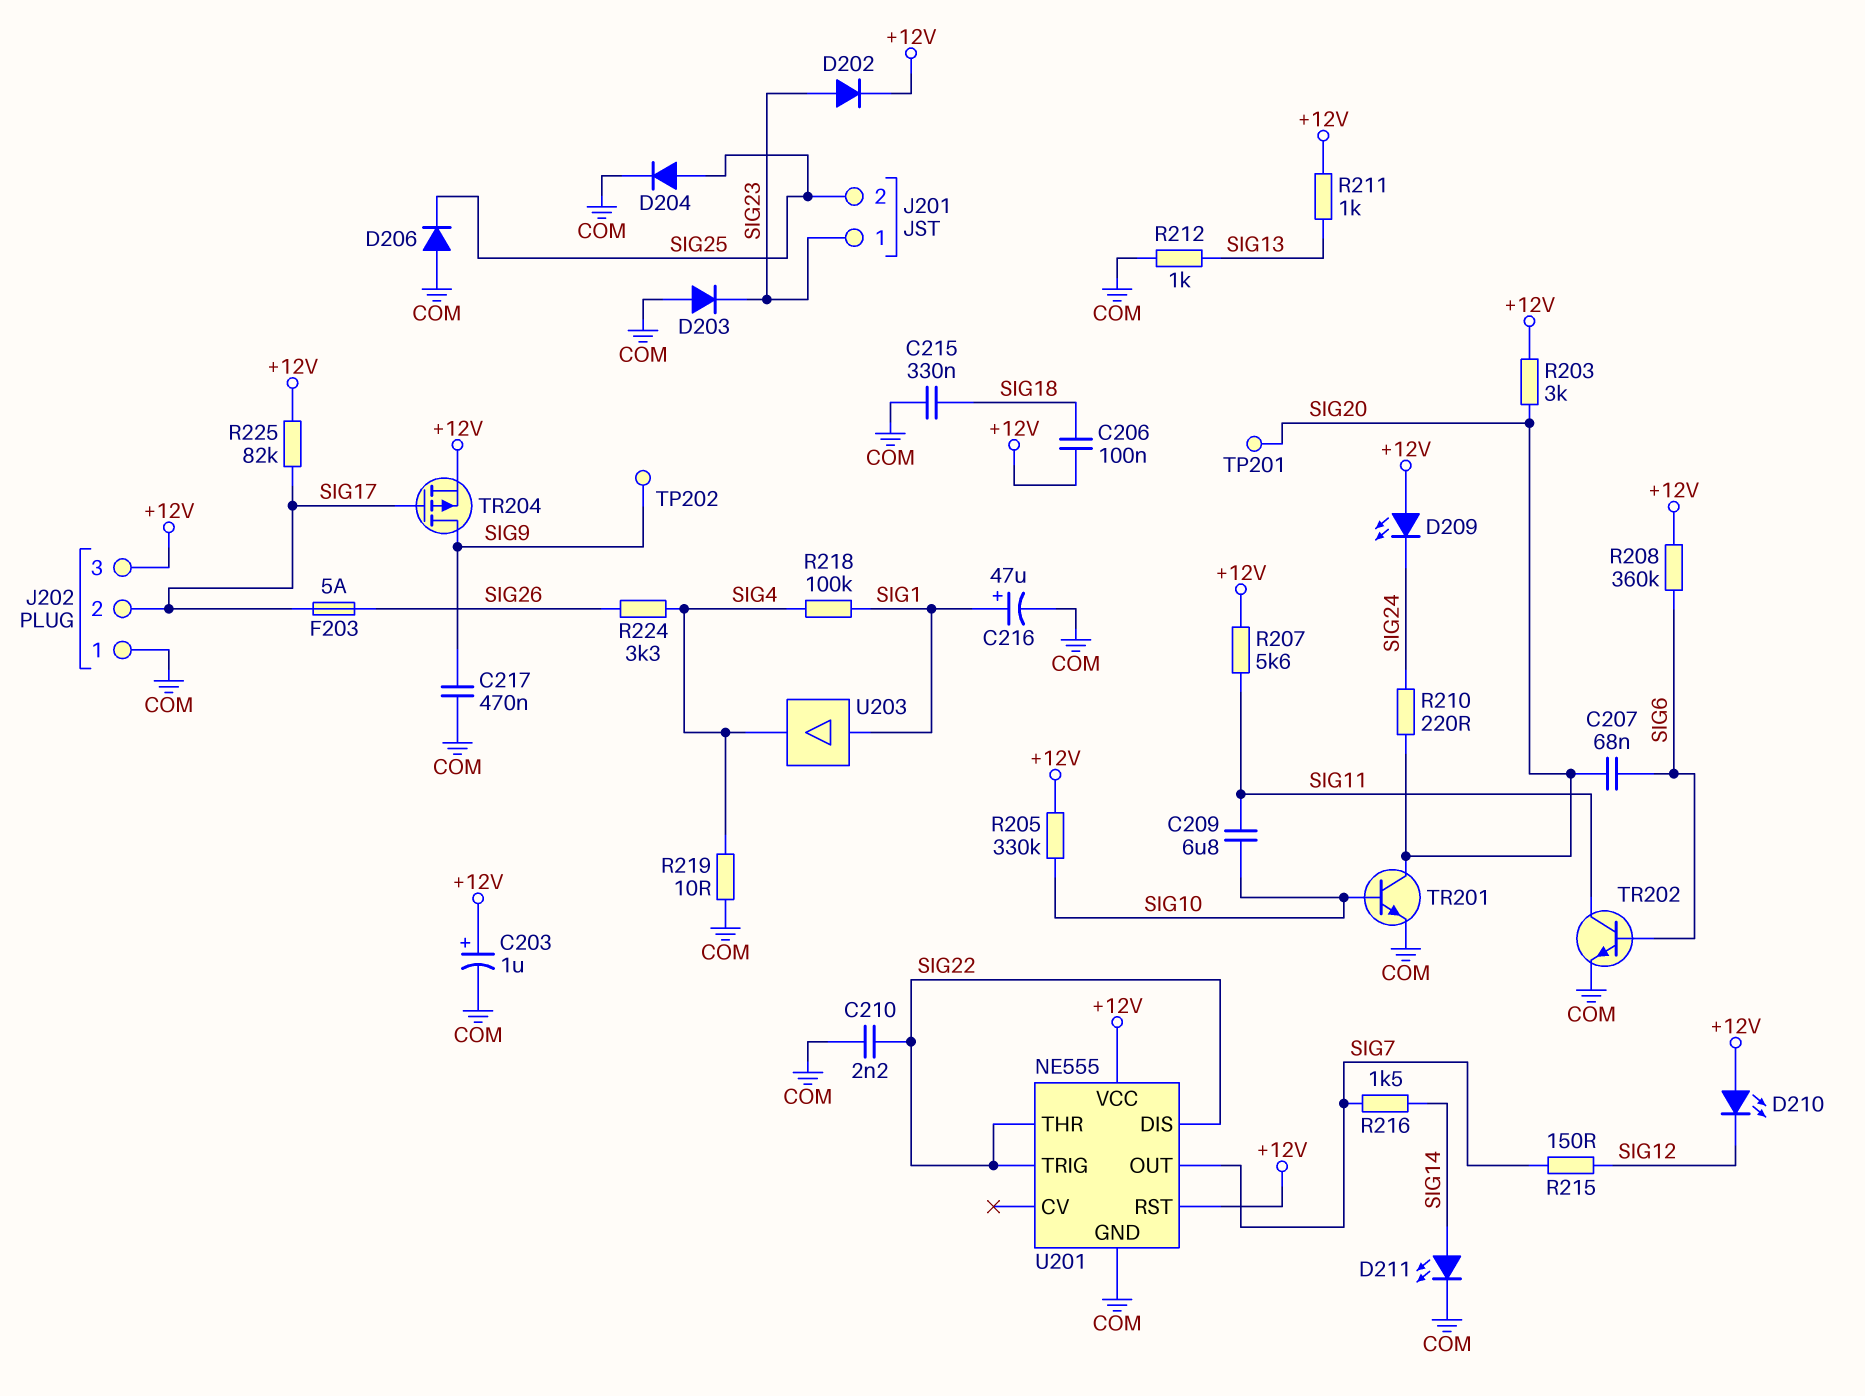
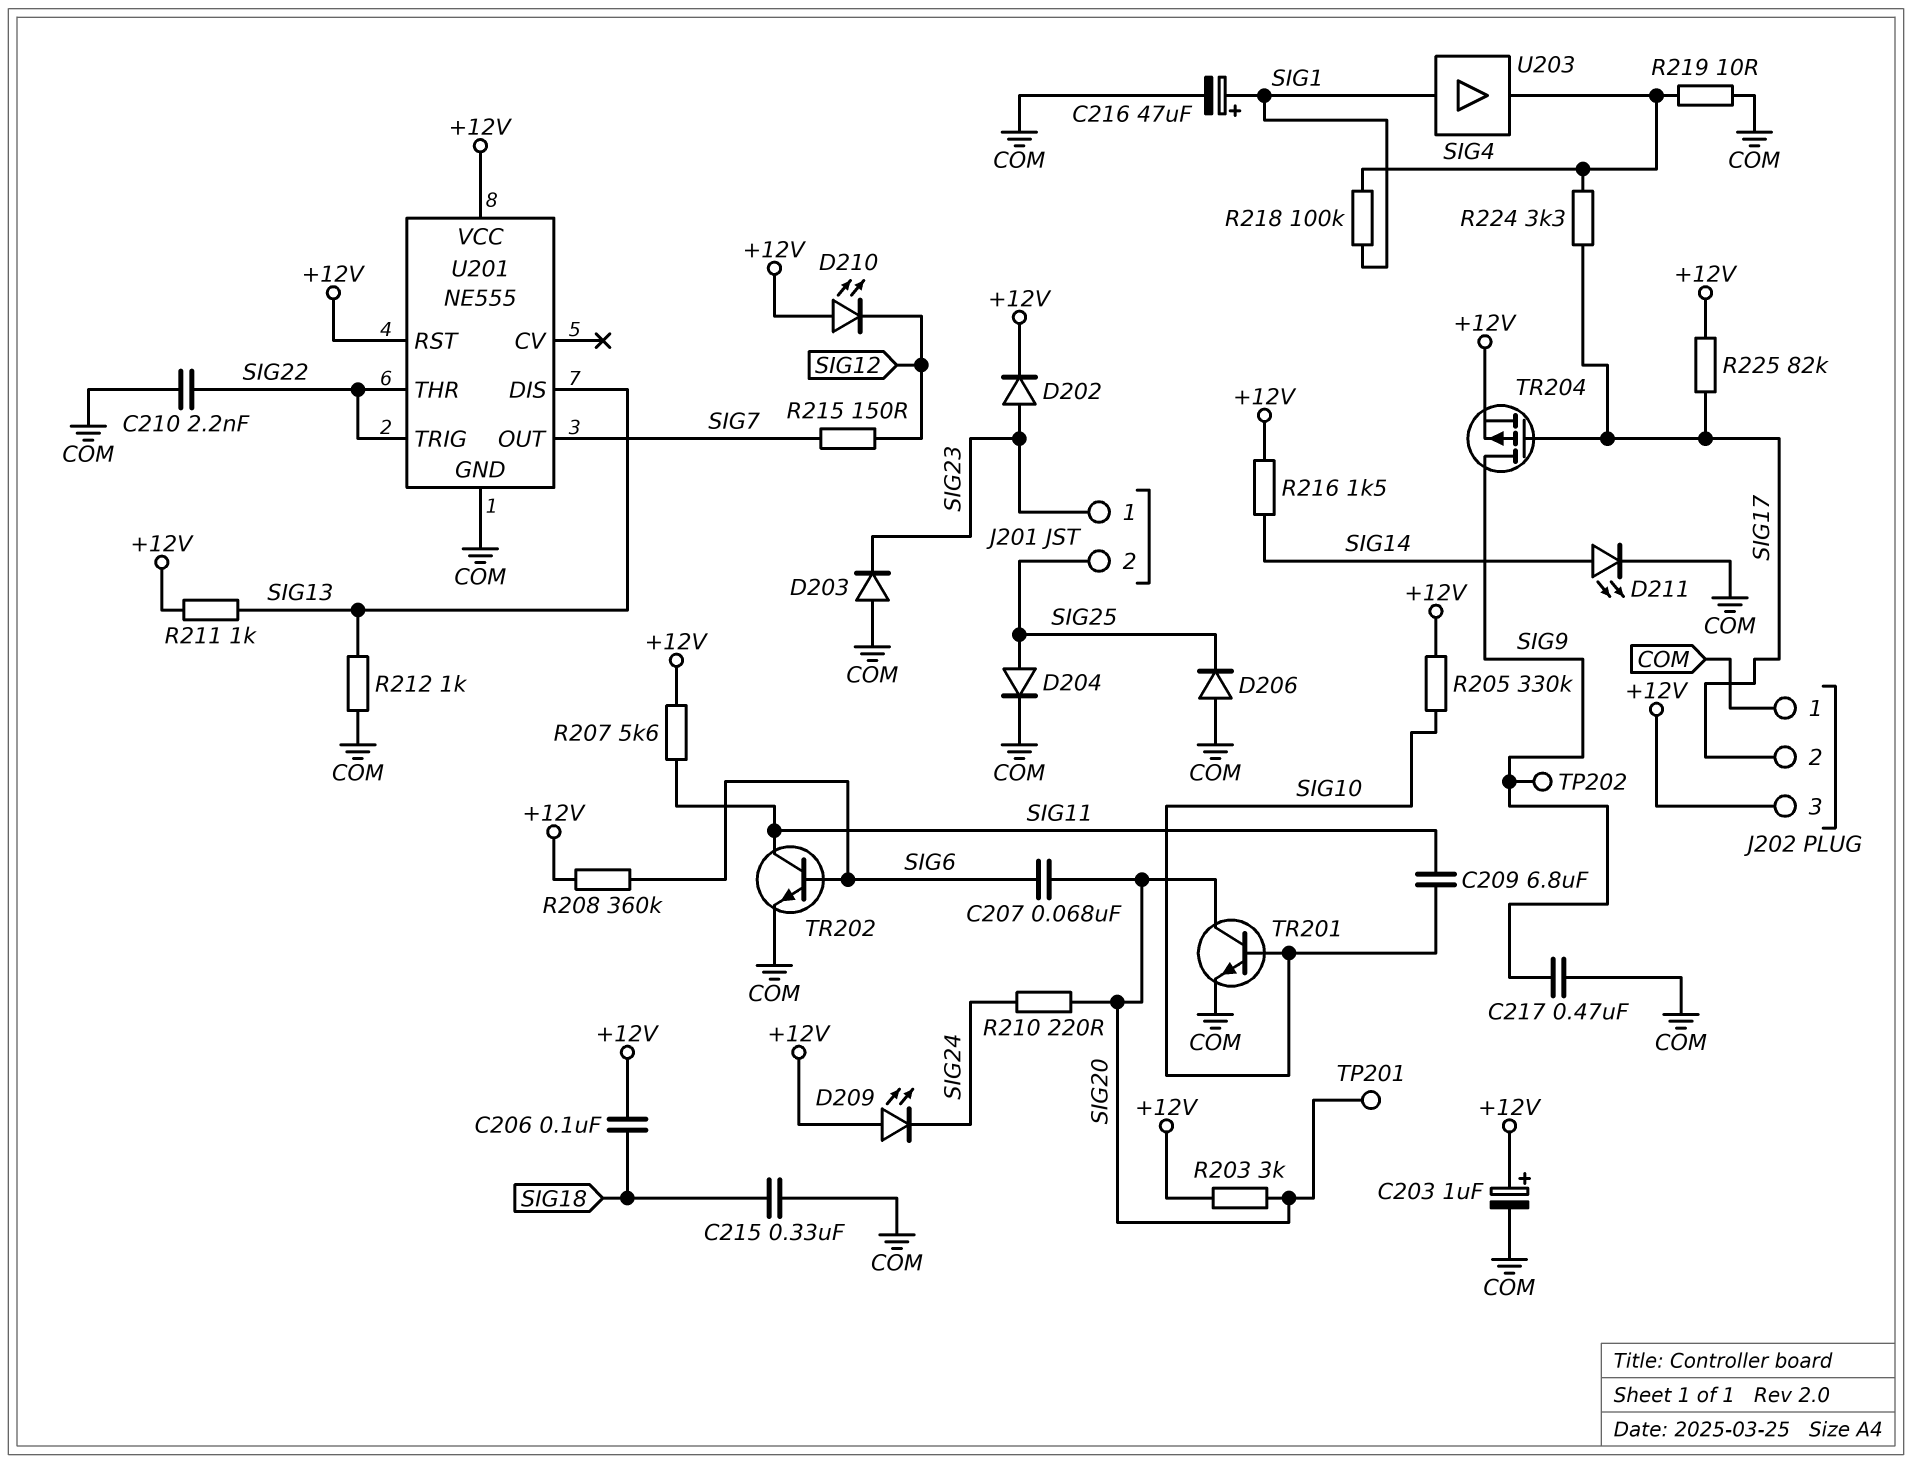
F203: 5A (SIG17, SIG26) -> none
R216: 1.5k (SIG7, SIG14) -> 1.5k (+12V, SIG14)
R224: 3.3k (SIG4, SIG26) -> 3.3k (SIG4, SIG17)
U201 pin DIS: SIG22 -> SIG13

